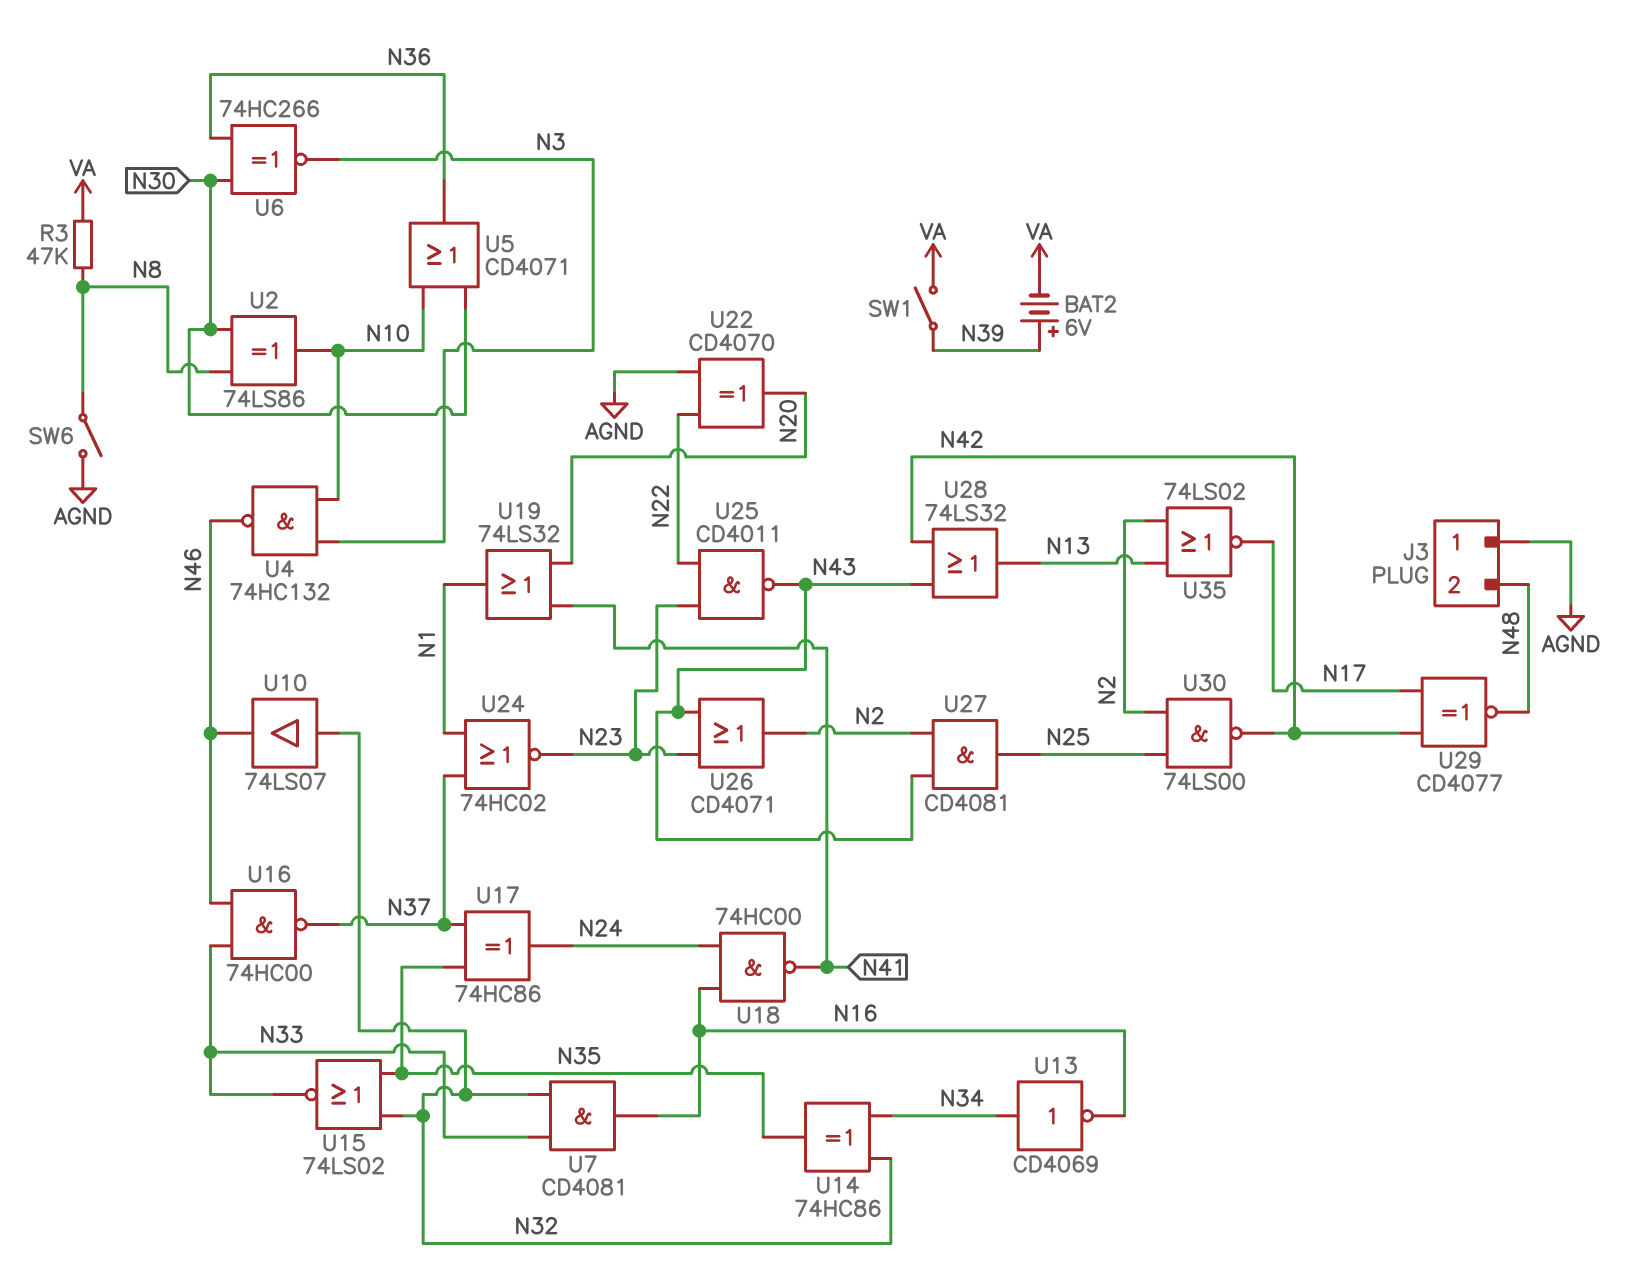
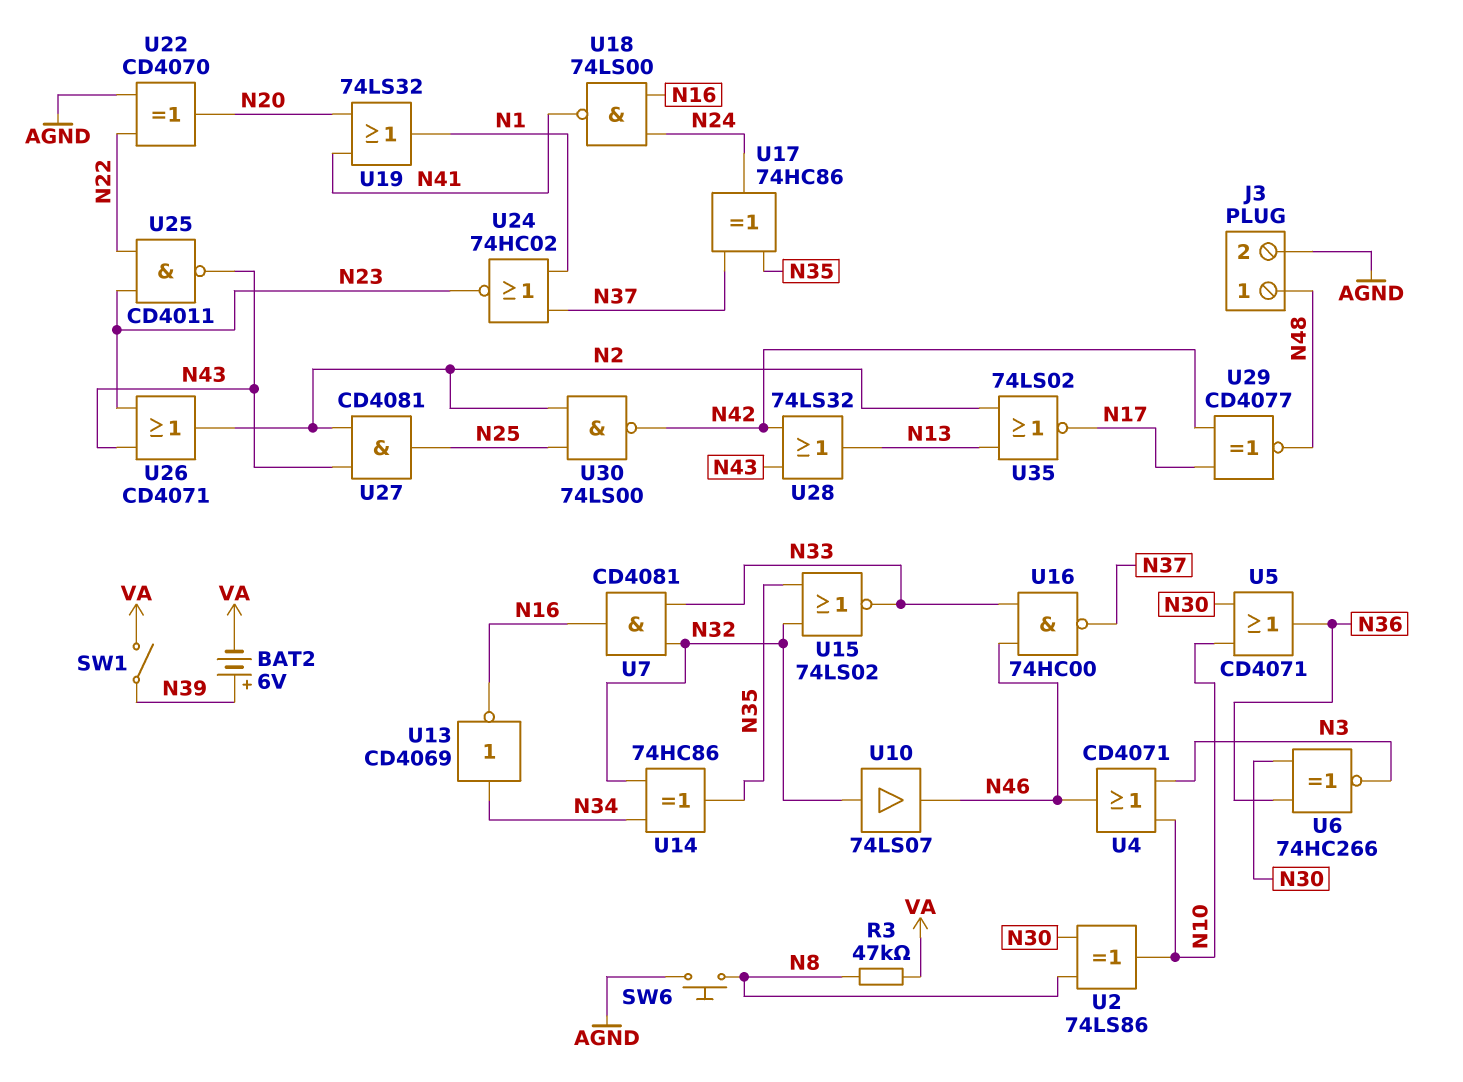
J3 pin 1: AGND -> N48
J3 pin 2: N48 -> AGND
SW6: switch (AGND, N8) -> button (AGND, N8)
U4: NAND 74HC132 (in N3, in N10, out N46) -> OR CD4071 (in N3, in N10, out N46)
U18: NAND 74HC00 (in N16, in N24, out N41) -> NAND 74LS00 (in N16, in N24, out N41)

